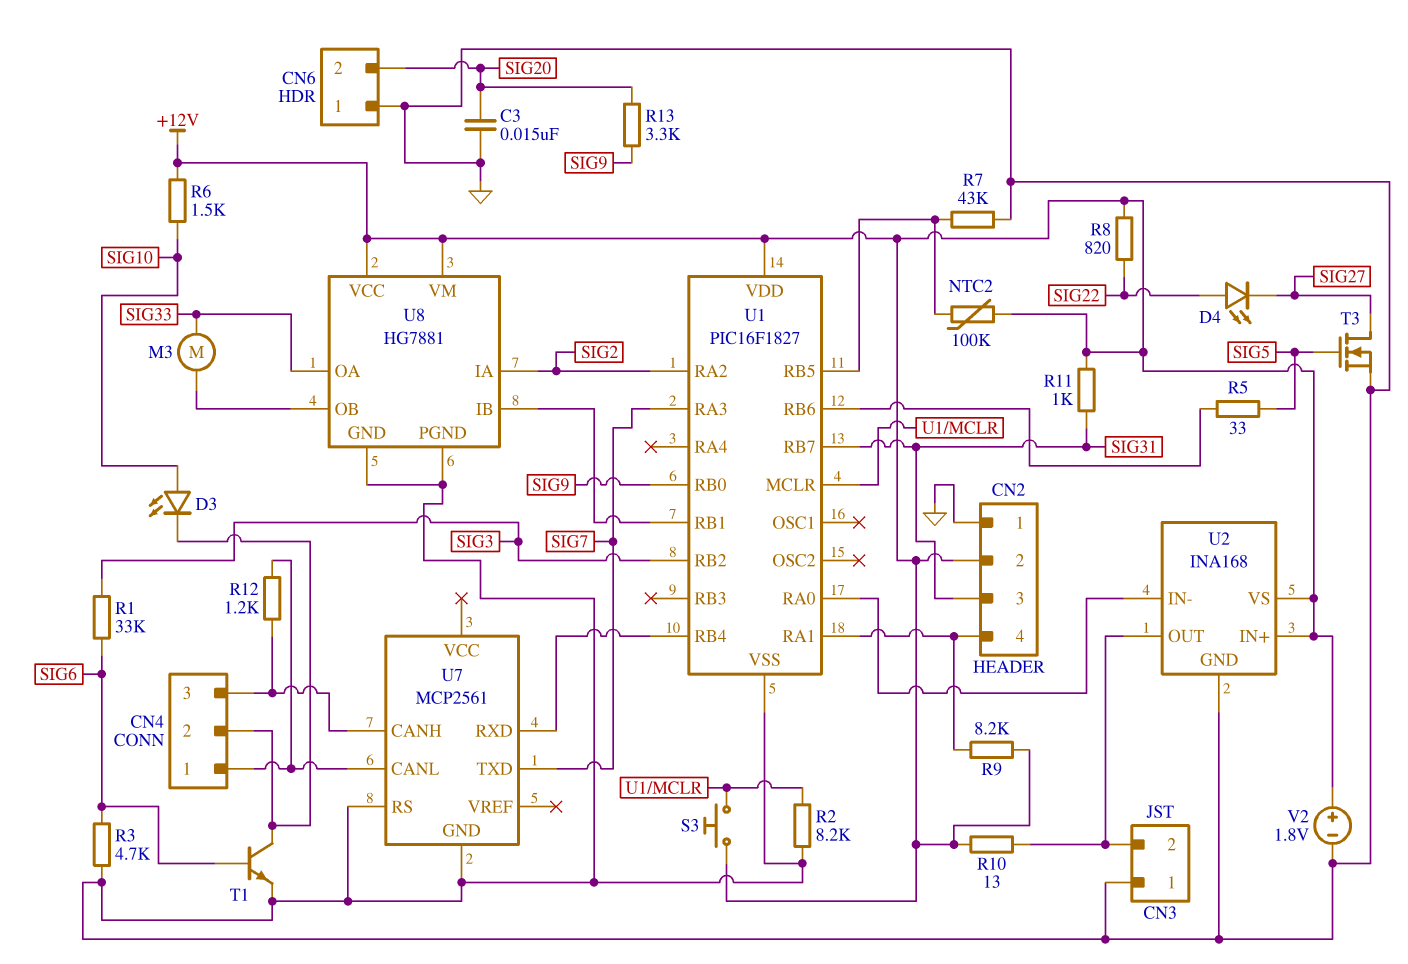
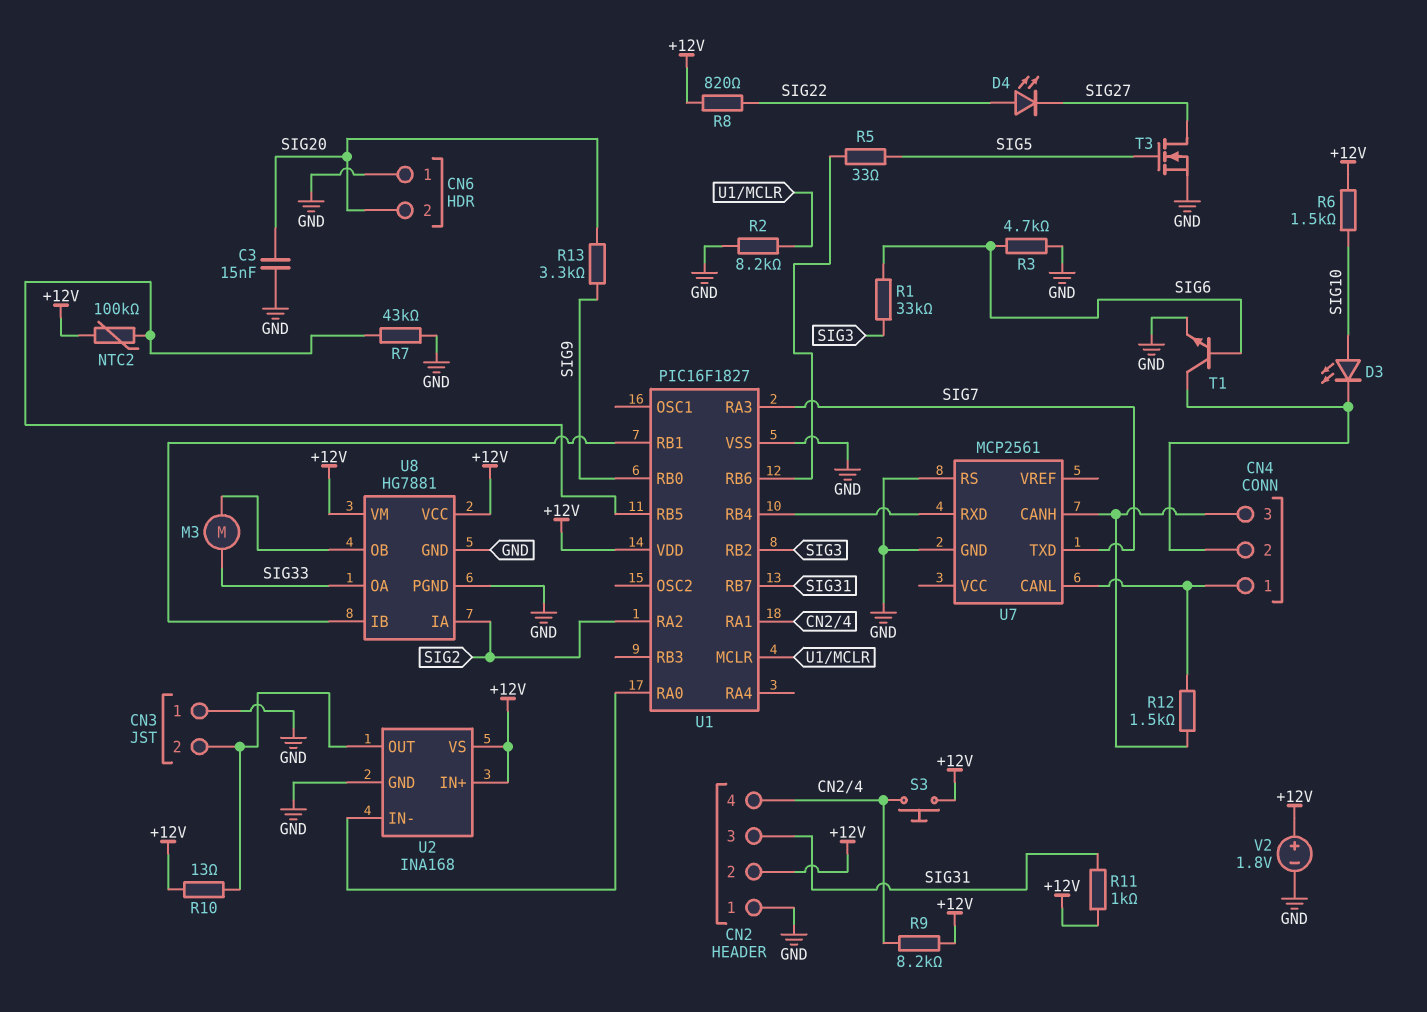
R12: 1.2k (CN4/1, CN4/3) -> 1.5k (CN4/1, CN4/3)
S3: button (+12V, U1/MCLR) -> button (+12V, CN2/4)

